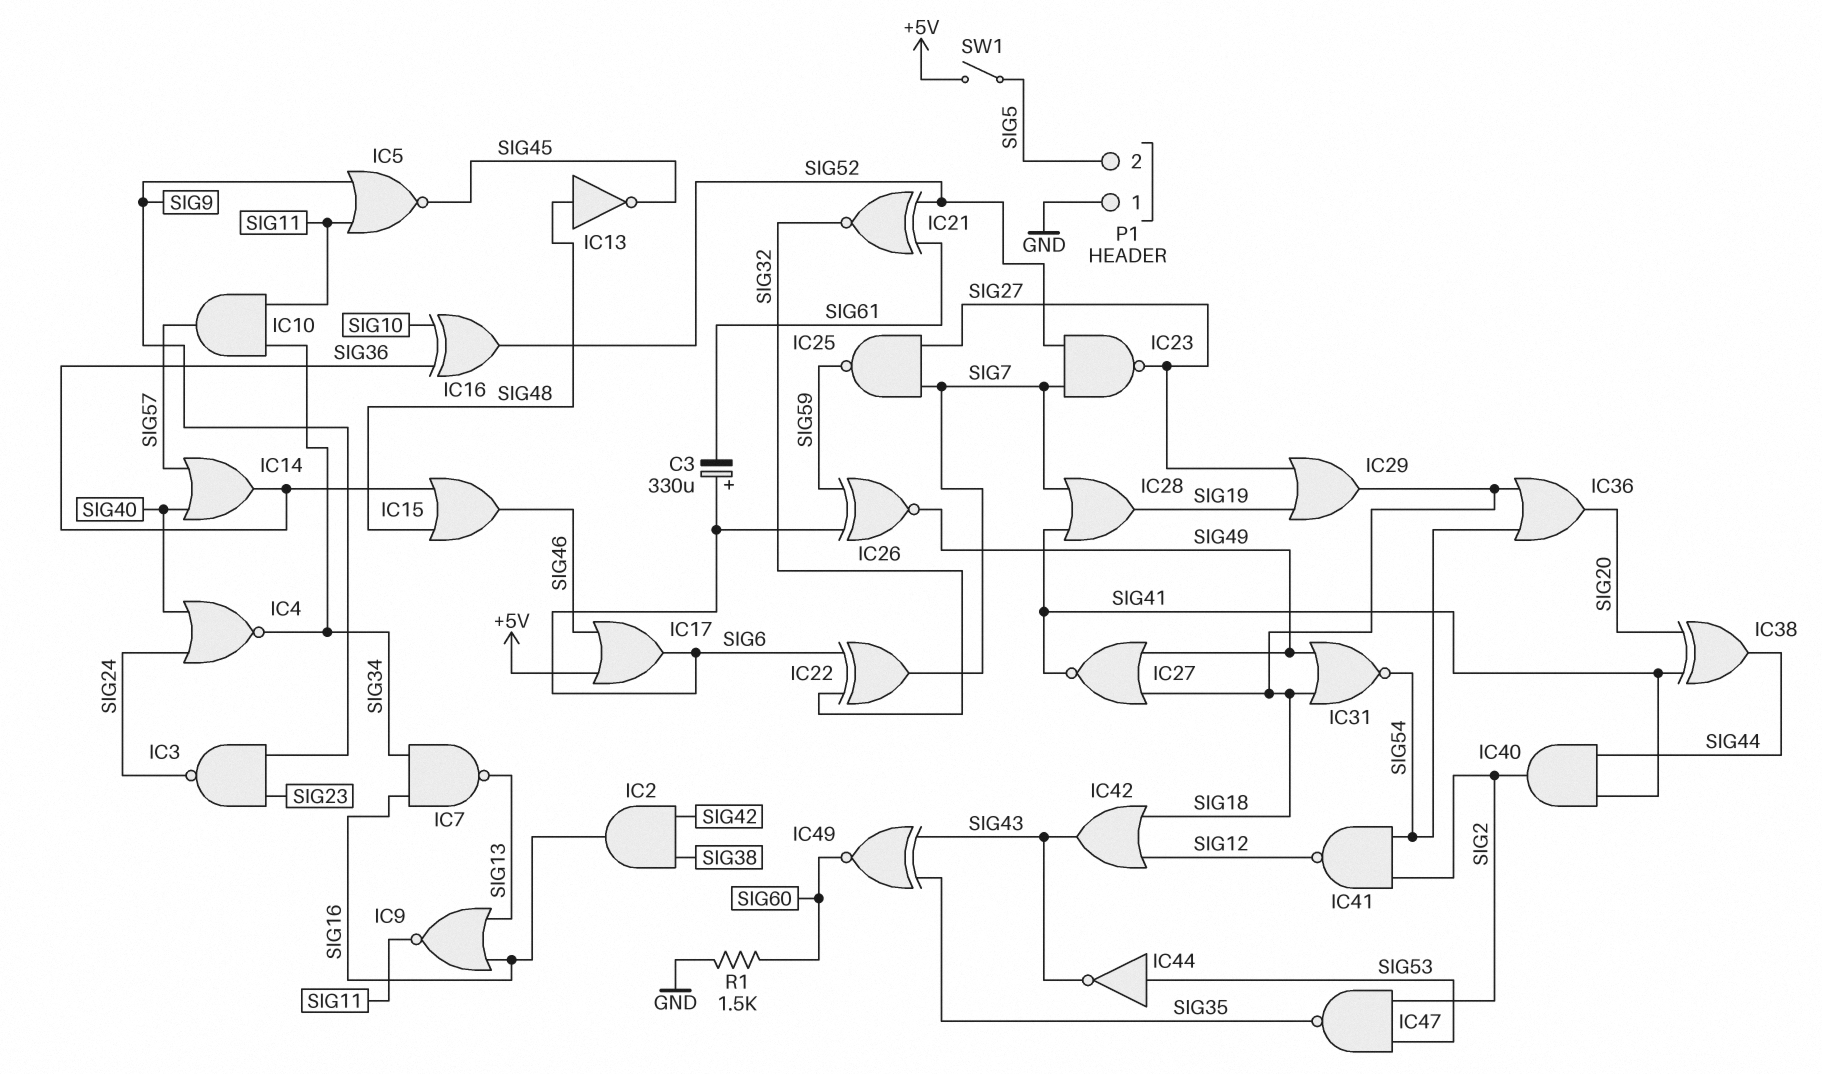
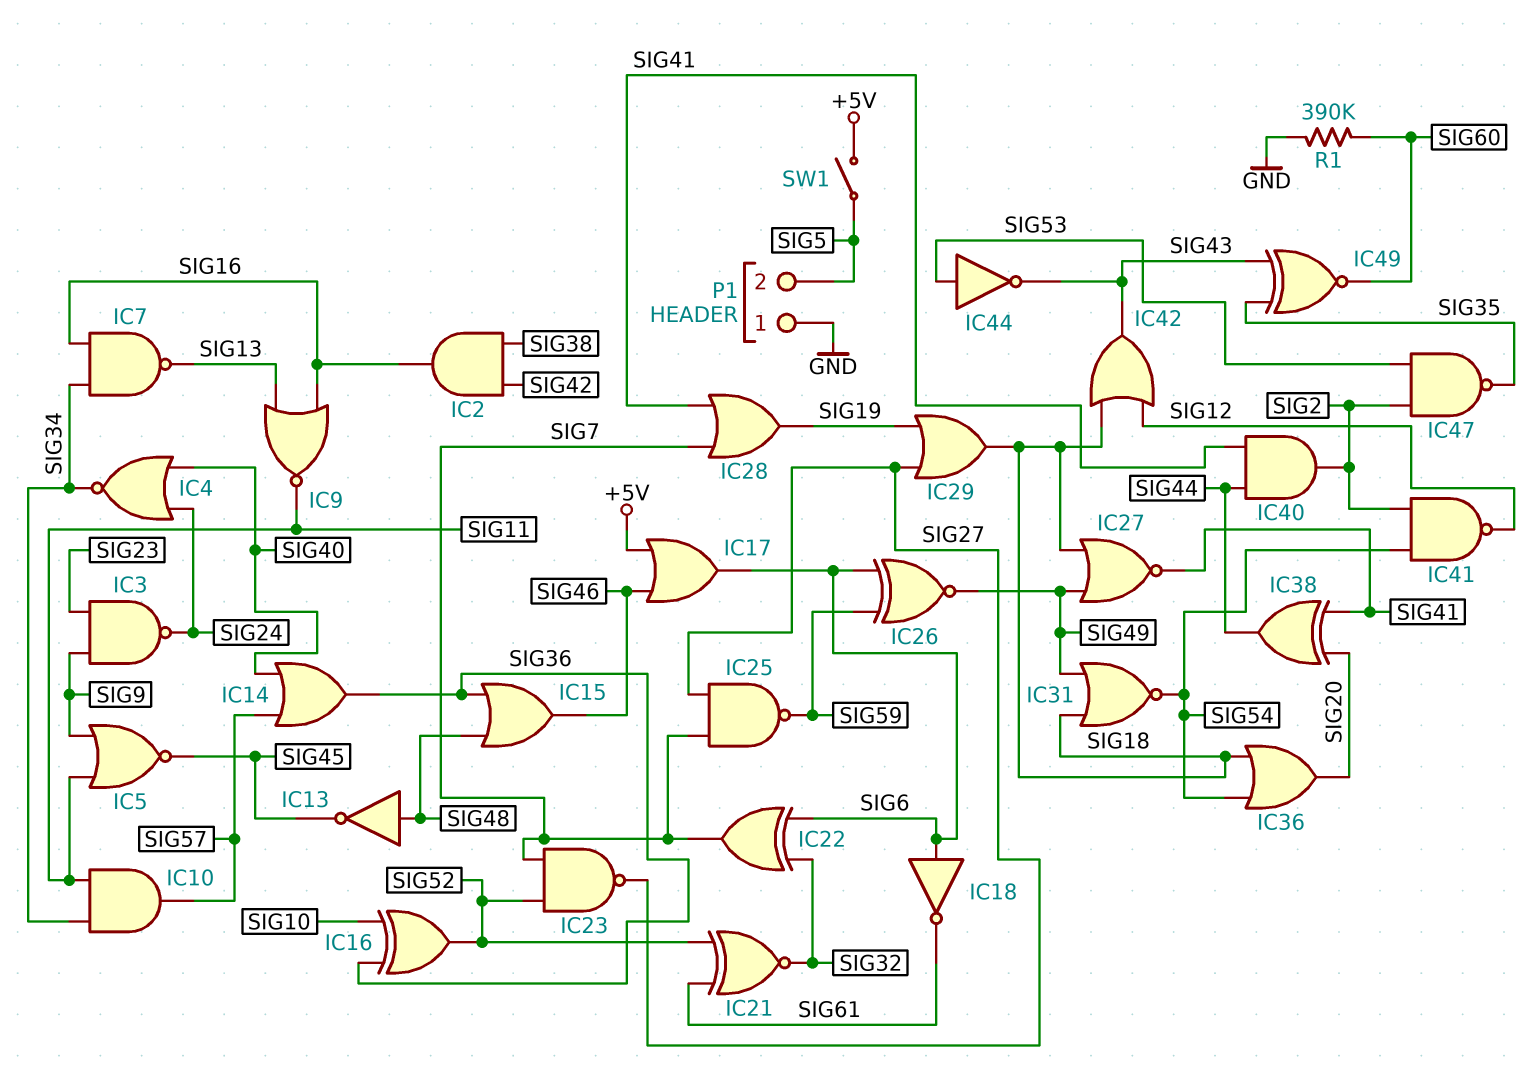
C3: 330uF (plus SIG6, minus SIG61) -> none
IC18: none -> NOT (in SIG6, out SIG61)
R1: 1.5k (GND, SIG60) -> 390k (GND, SIG60)

